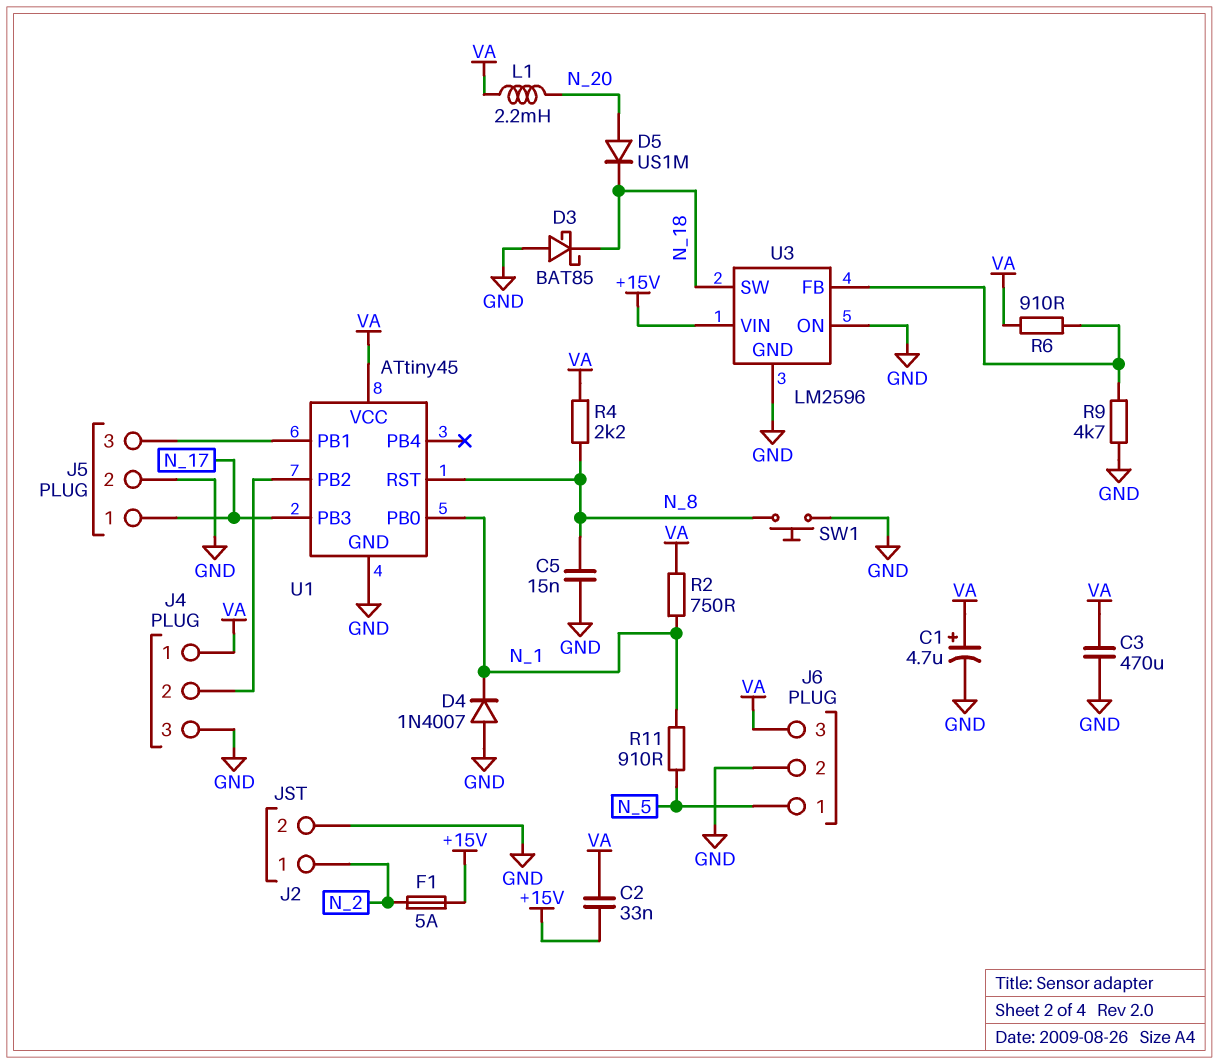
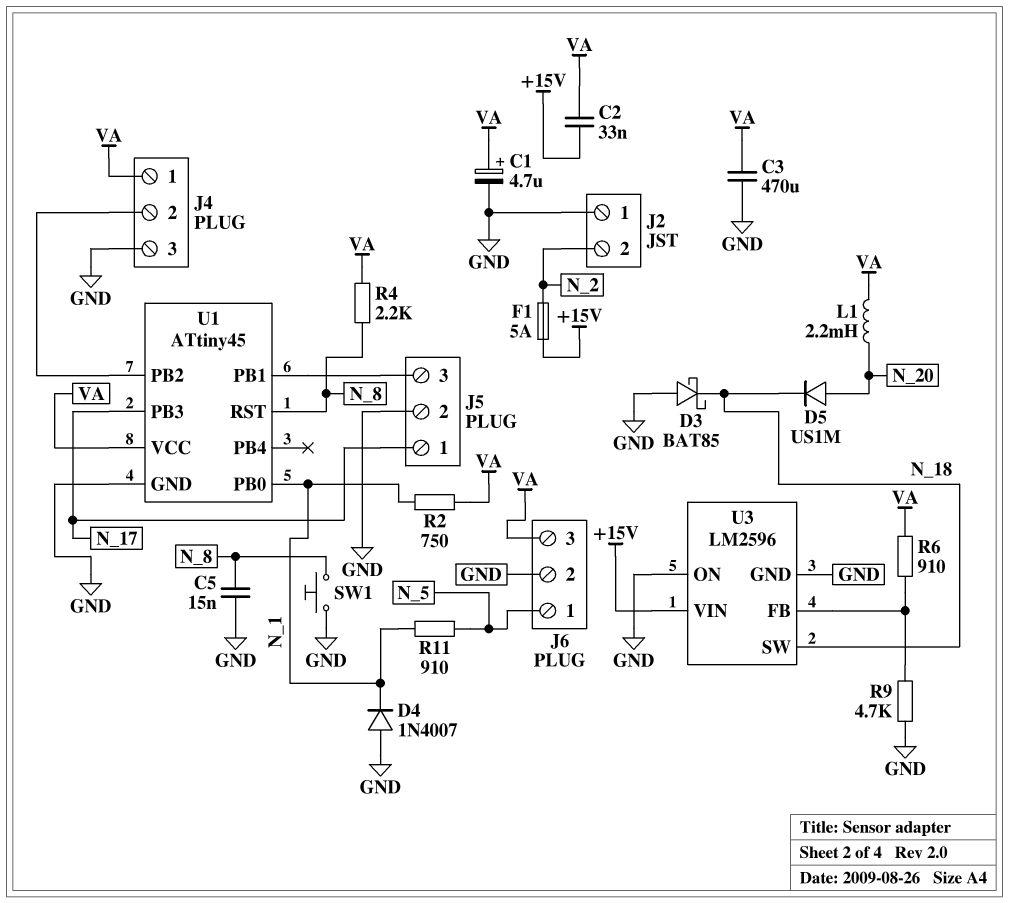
J2 pin 1: N_2 -> GND
J2 pin 2: GND -> N_2

